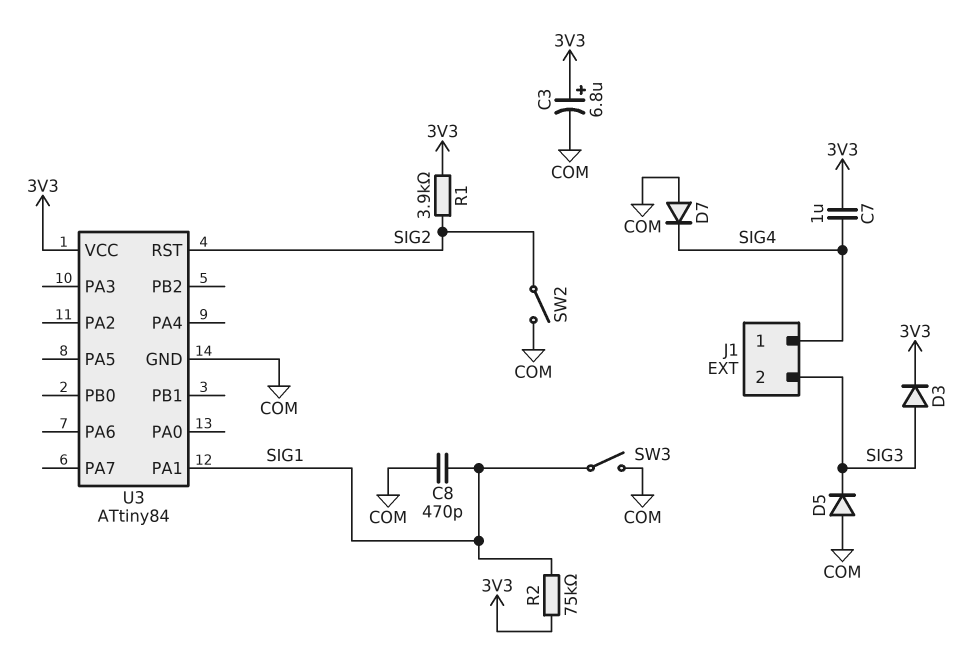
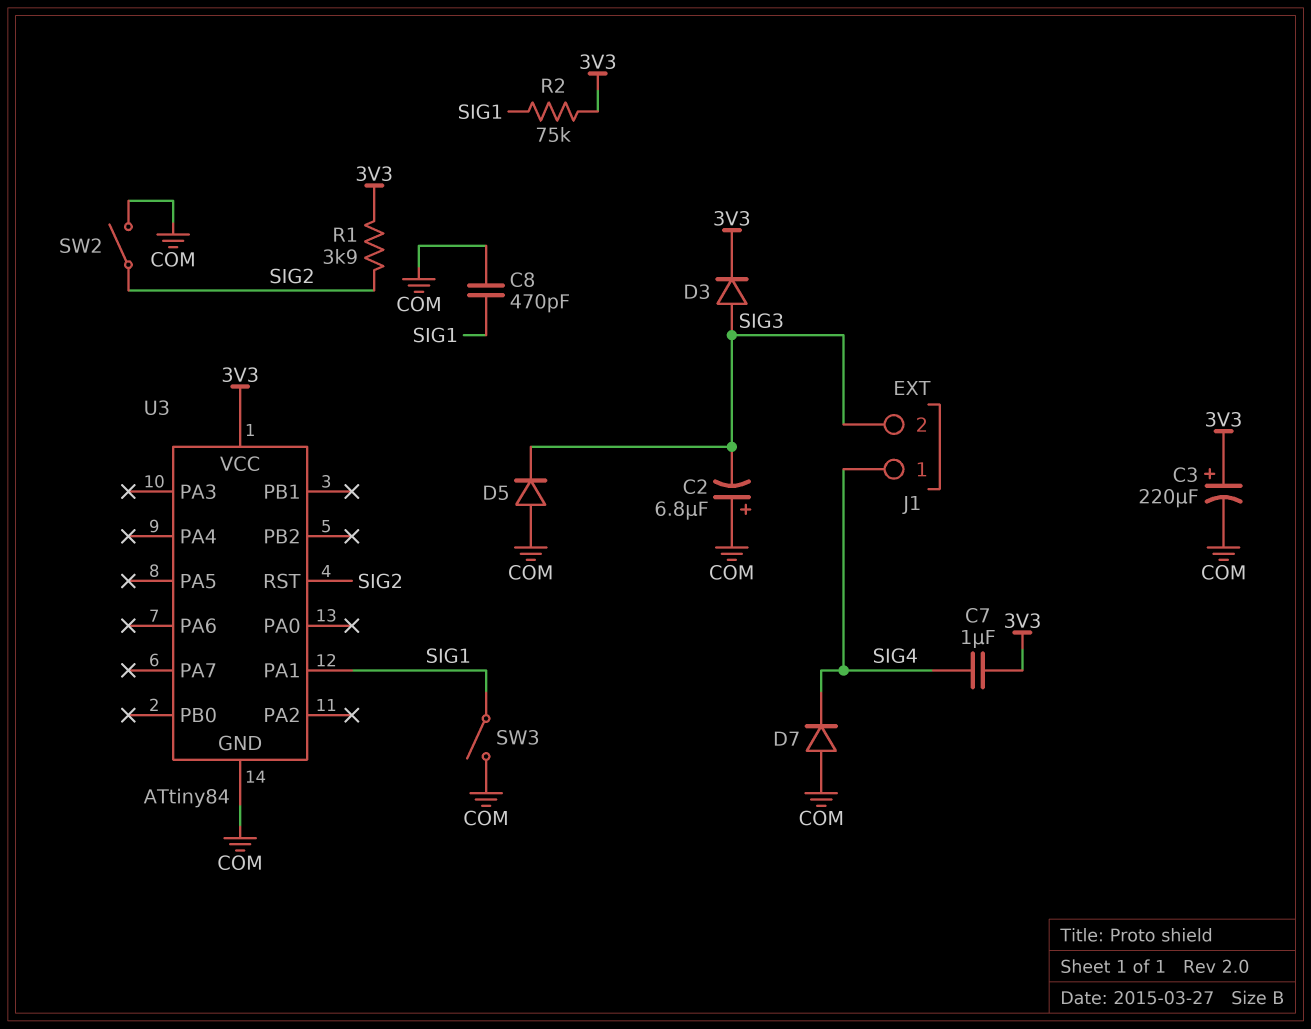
C2: none -> 6.8uF (plus COM, minus SIG3)
C3: 6.8uF (plus 3V3, minus COM) -> 220uF (plus 3V3, minus COM)

